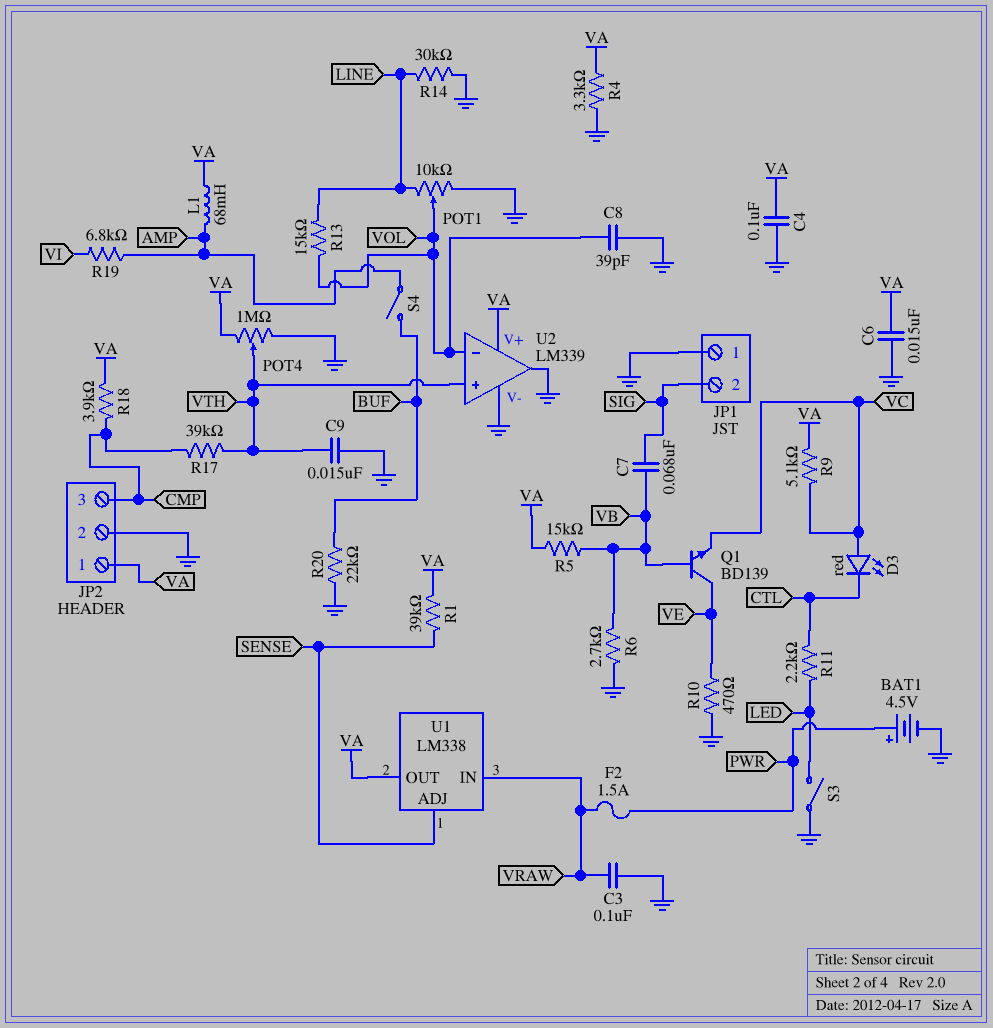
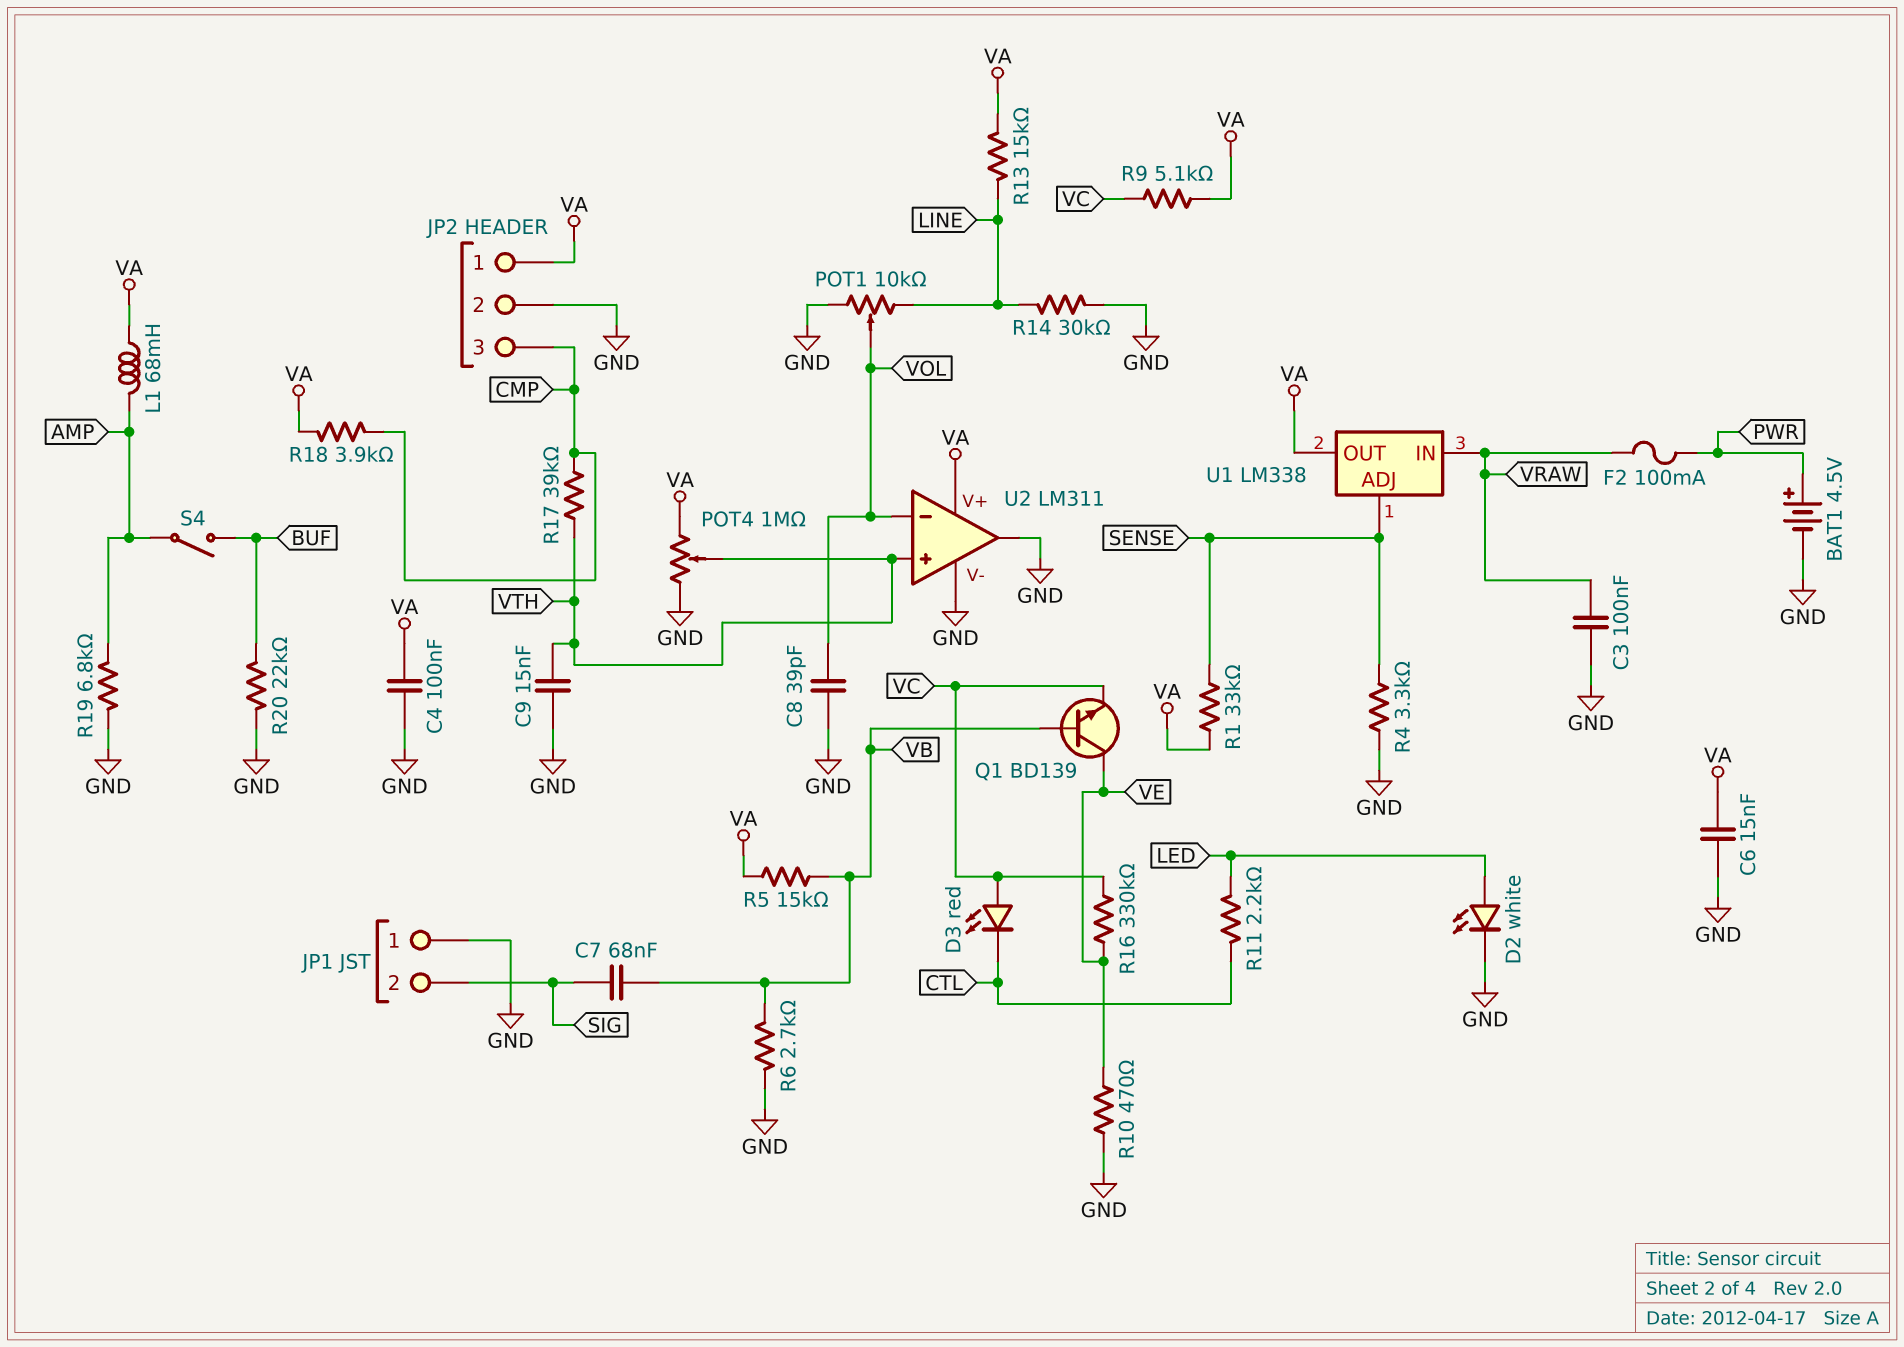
D2: none -> LED white (A LED, K GND)
F2: 1.5A (PWR, VRAW) -> 100mA (PWR, VRAW)
R1: 39k (SENSE, VA) -> 33k (SENSE, VA)
R4: 3.3k (GND, VA) -> 3.3k (GND, SENSE)
R13: 15k (LINE, VOL) -> 15k (LINE, VA)
R16: none -> 330k (VC, VE)
R19: 6.8k (AMP, VI) -> 6.8k (AMP, GND)
S3: switch (GND, LED) -> none
U2: LM339 -> LM311

